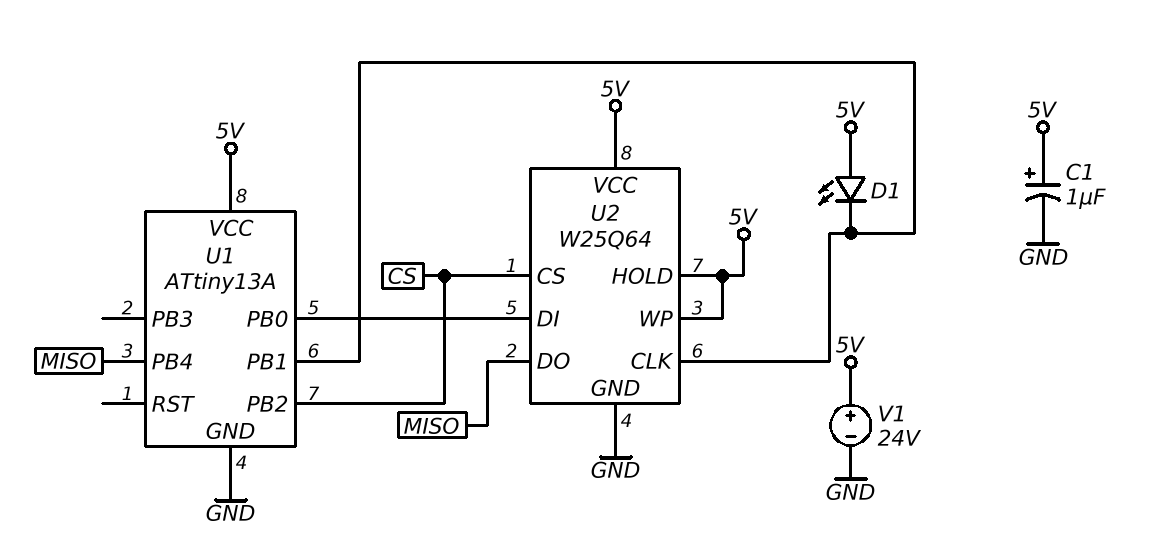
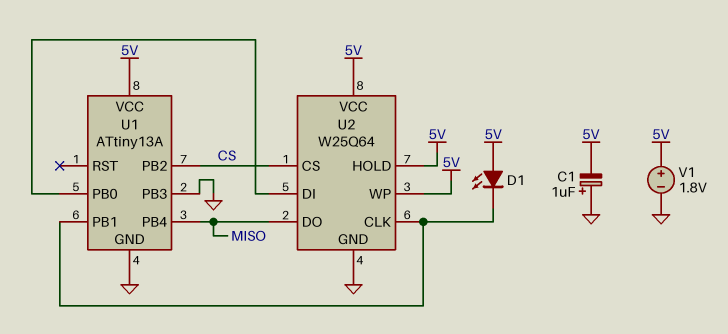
C1: 1uF (plus 5V, minus GND) -> 1uF (plus GND, minus 5V)
U1 pin PB3: none -> GND
V1: 24V (plus 5V, minus GND) -> 1.8V (plus 5V, minus GND)

